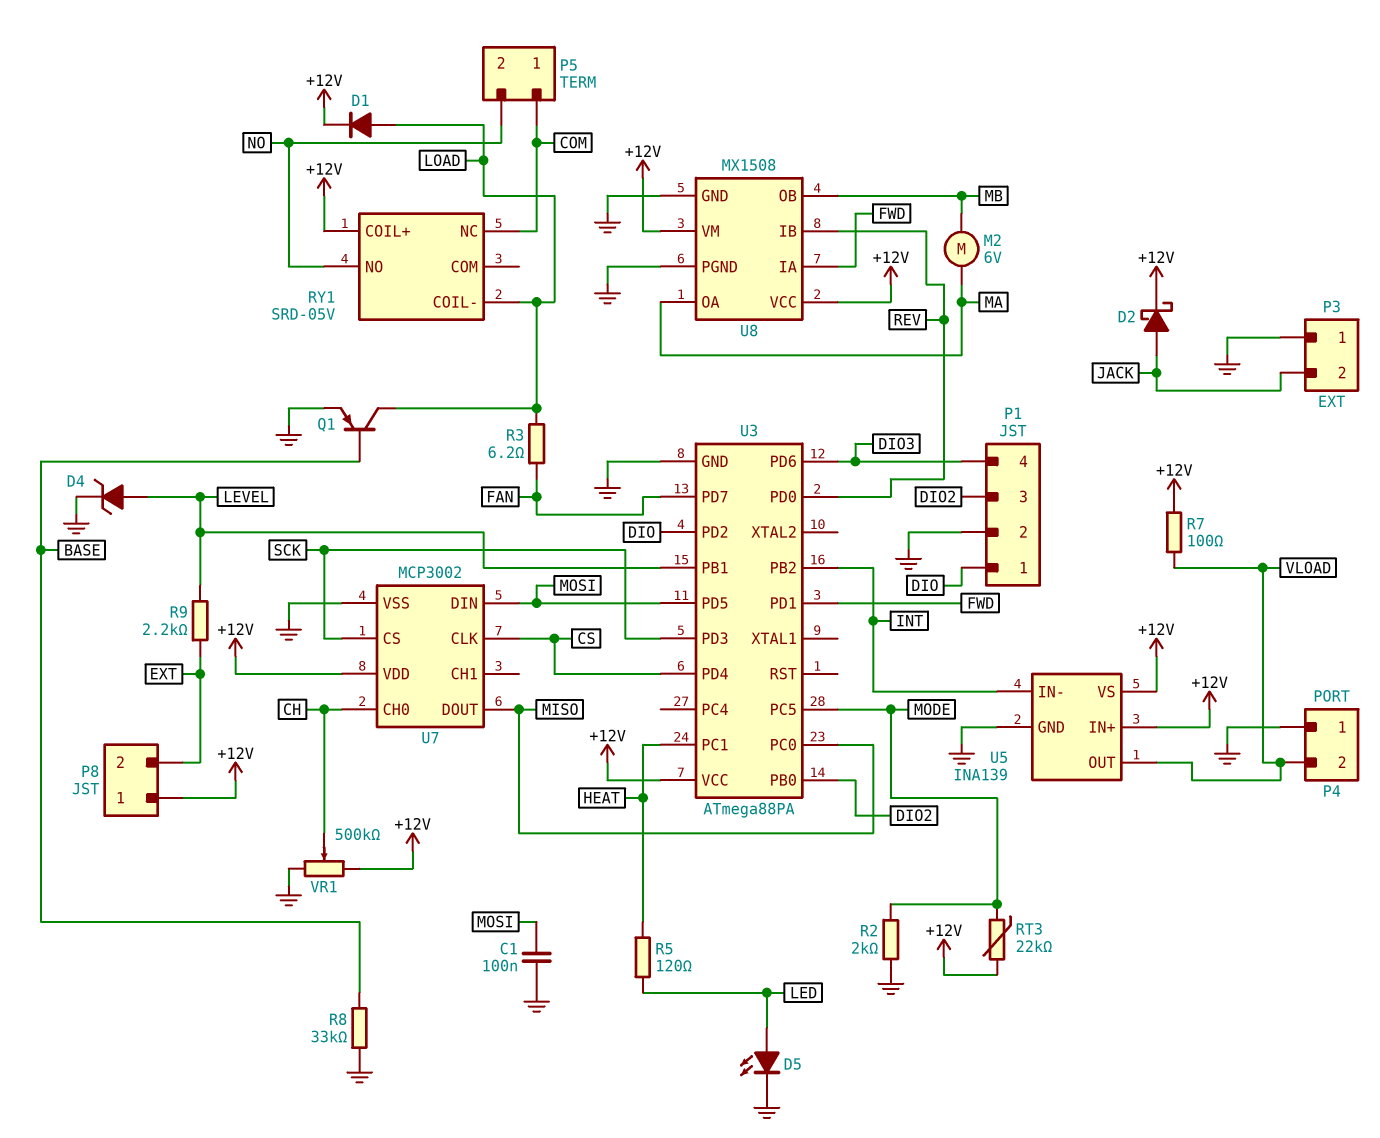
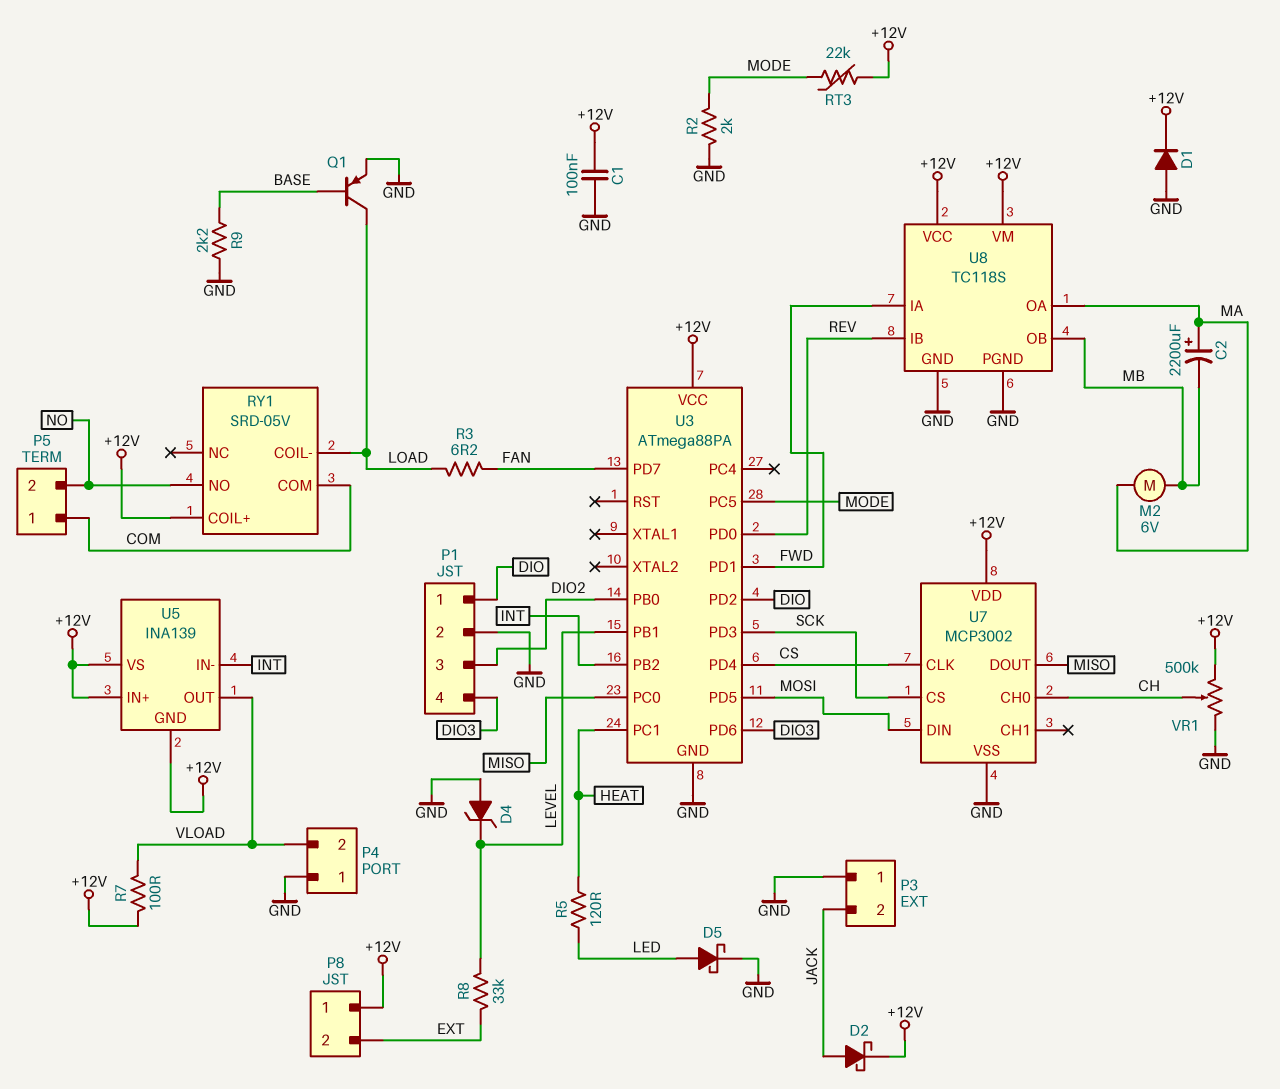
C1: 100nF (GND, MOSI) -> 100nF (+12V, GND)
C2: none -> 2200uF (plus MA, minus MB)
D1: diode (A LOAD, K +12V) -> diode (A GND, K +12V)
D4: zener (A LEVEL, K GND) -> zener (A GND, K LEVEL)
D5: LED (A LED, K GND) -> schottky (A LED, K GND)
R8: 33k (BASE, GND) -> 33k (EXT, LEVEL)
R9: 2.2k (EXT, LEVEL) -> 2.2k (BASE, GND)
RY1 pin COM: none -> COM
RY1 pin NC: COM -> none
U5 pin GND: GND -> +12V
U8: MX1508 -> TC118S

